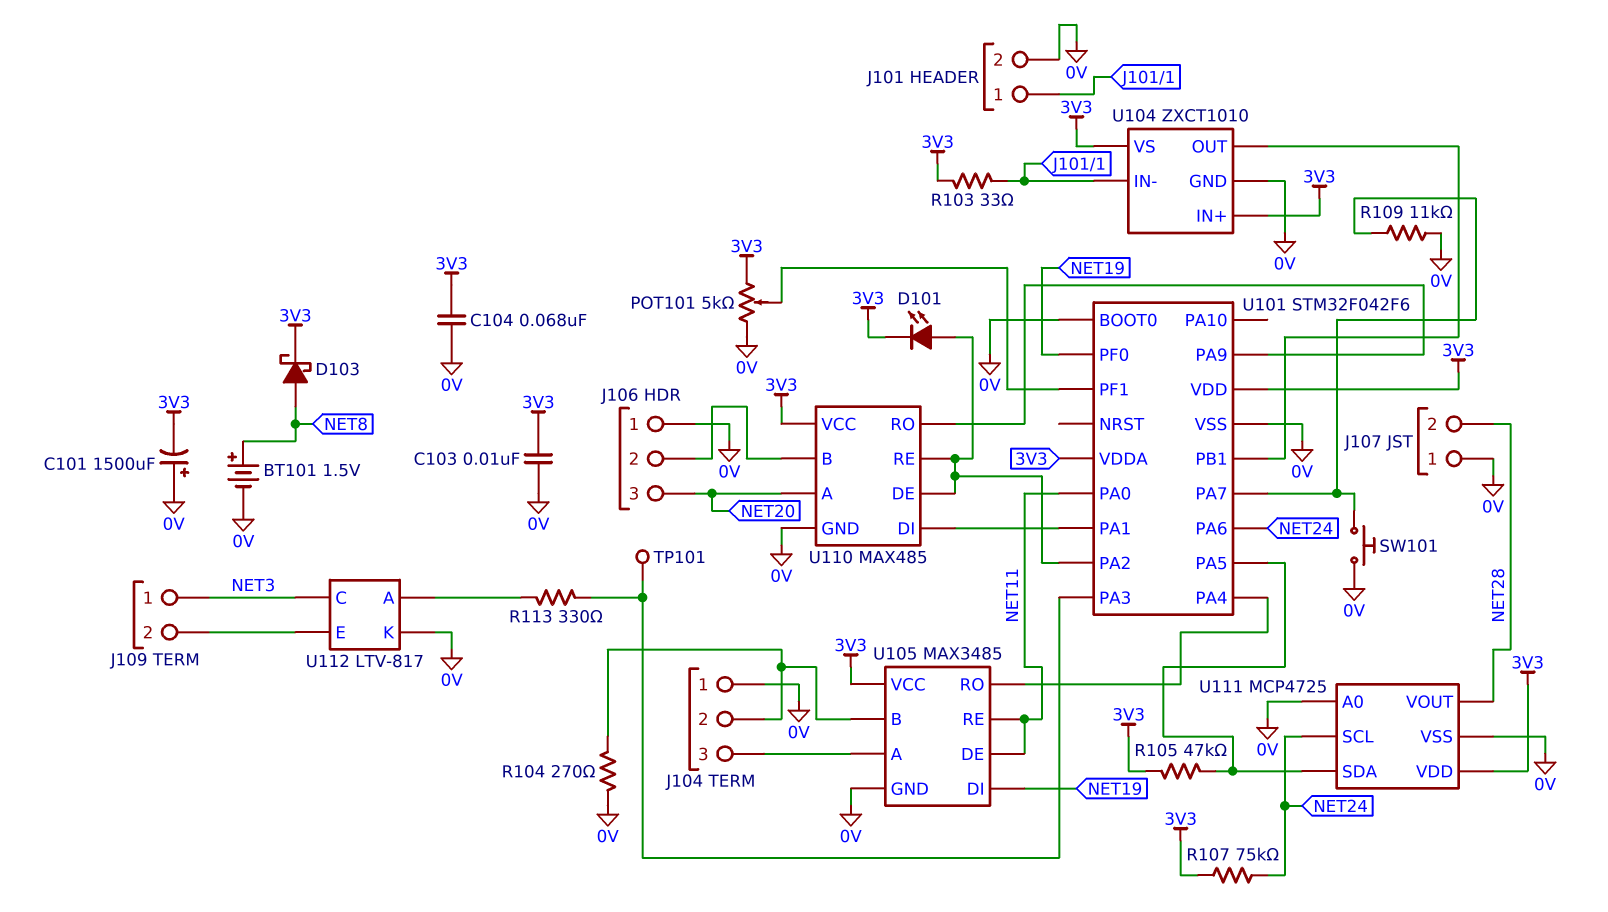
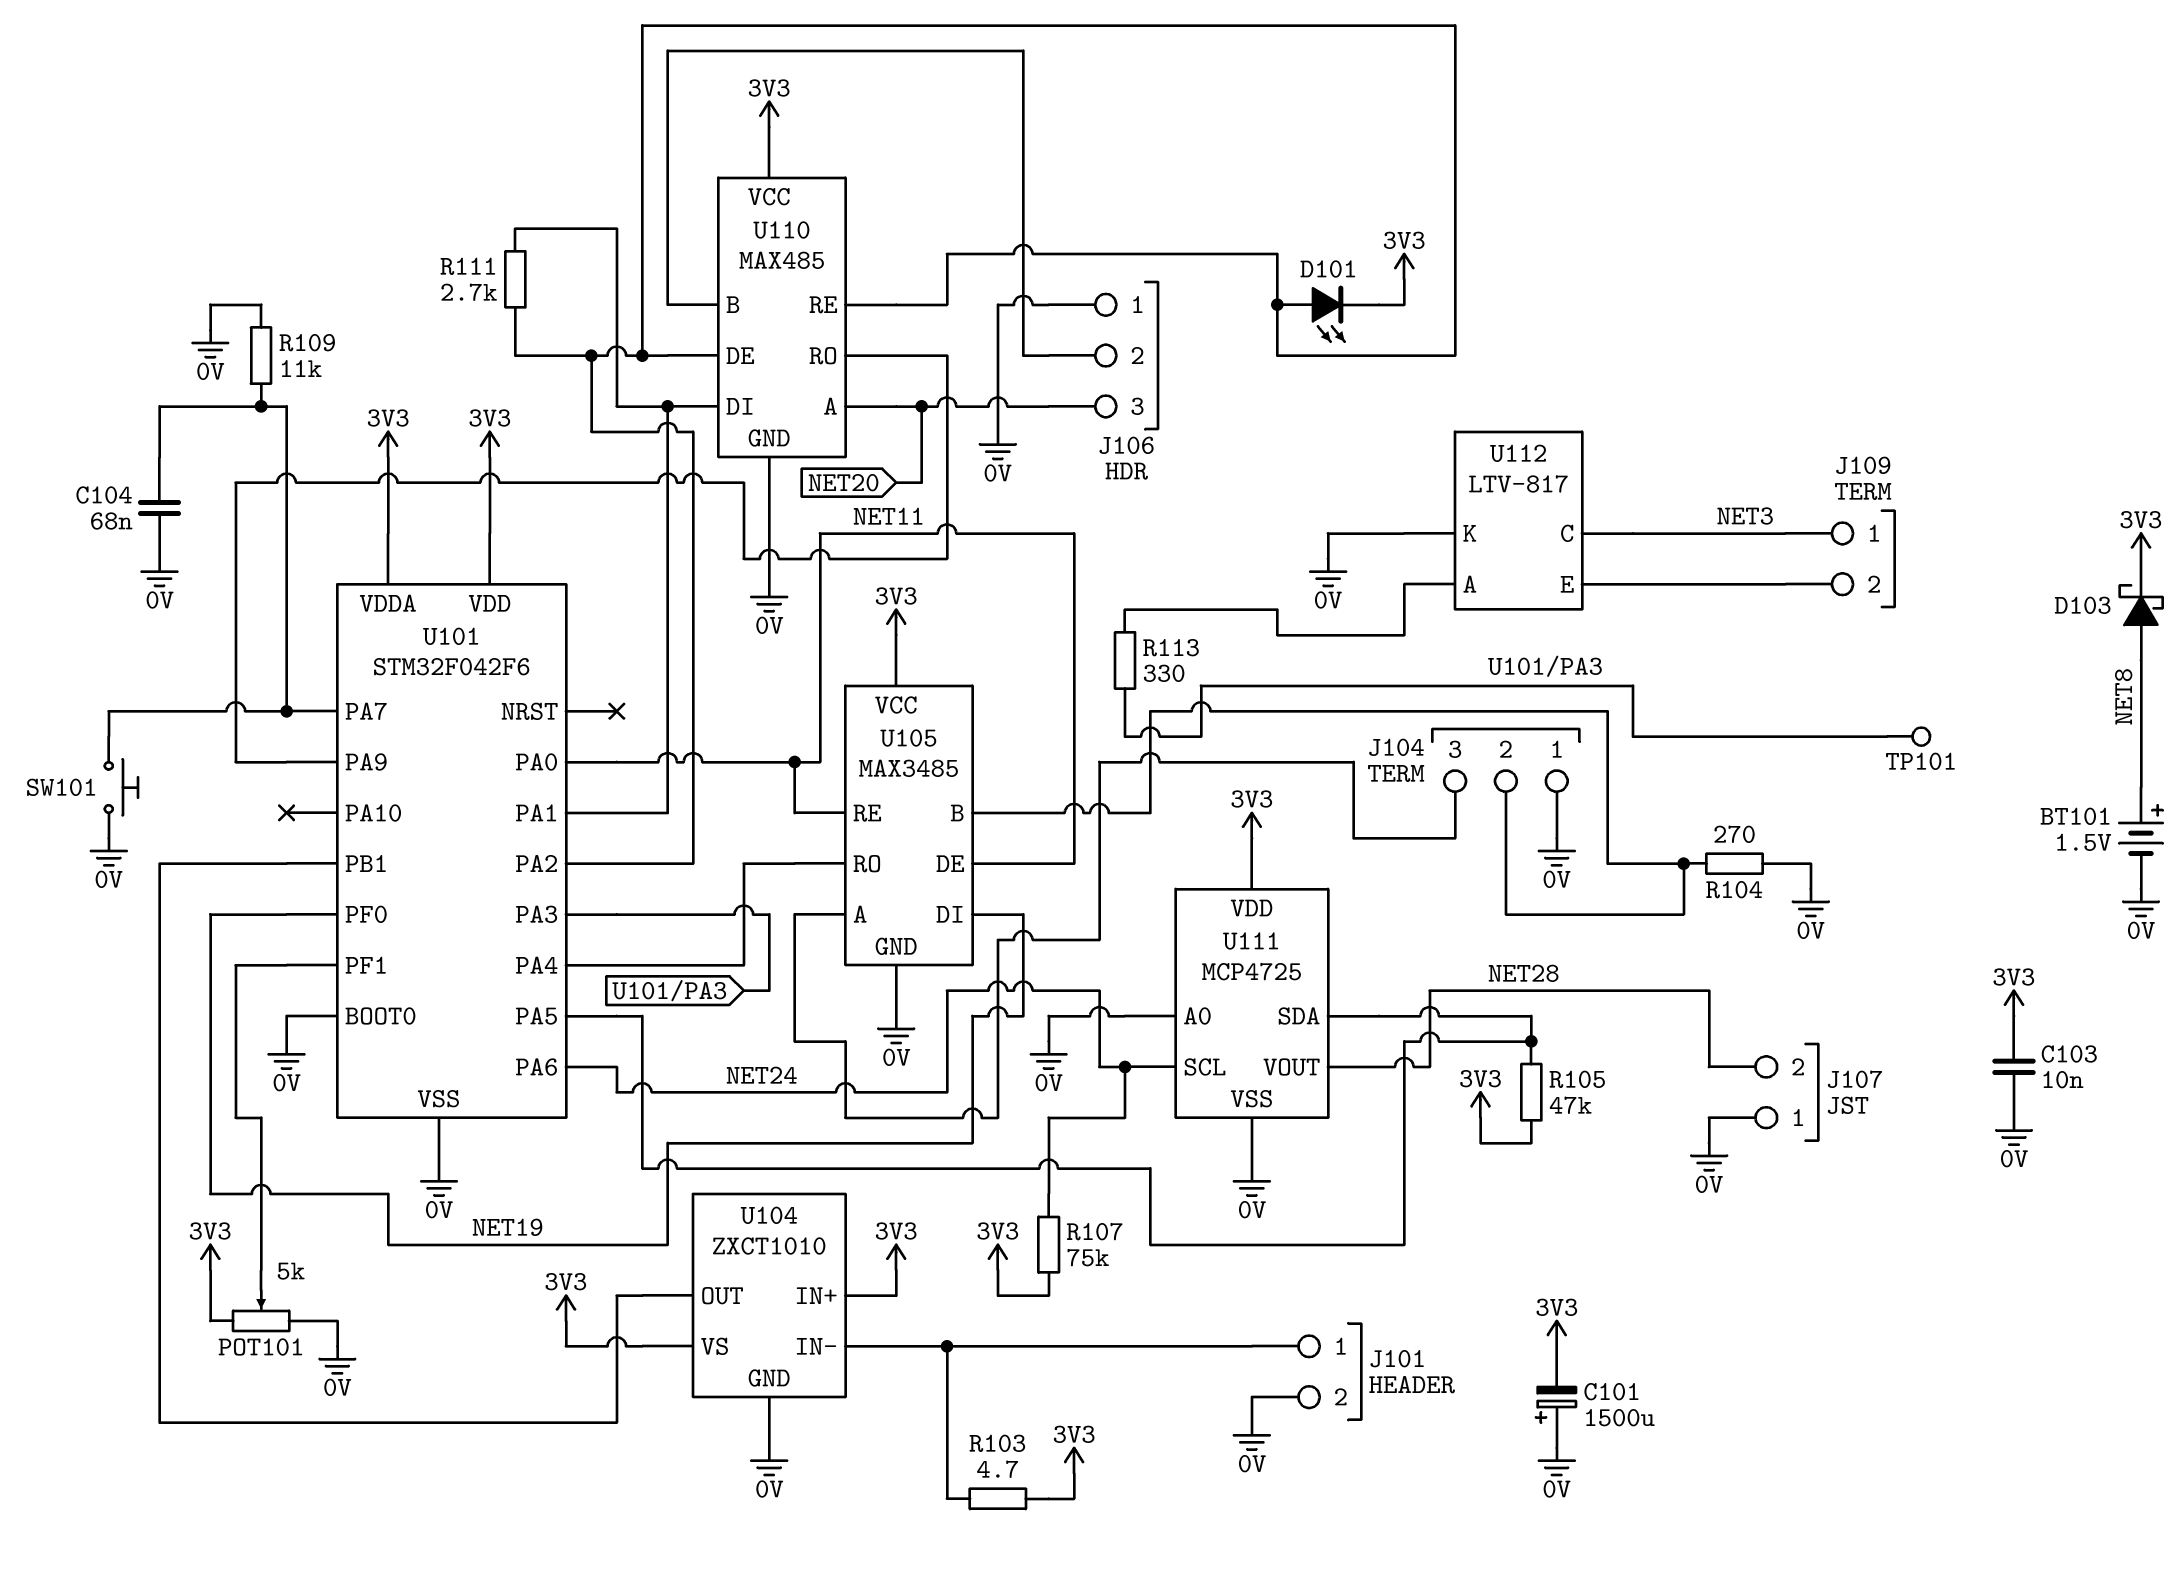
C104: 68nF (0V, 3V3) -> 68nF (0V, U101/PA7)
R103: 33 (3V3, J101/1) -> 4.7 (3V3, J101/1)
R111: none -> 2.7k (U101/PA1, U101/PA2)

